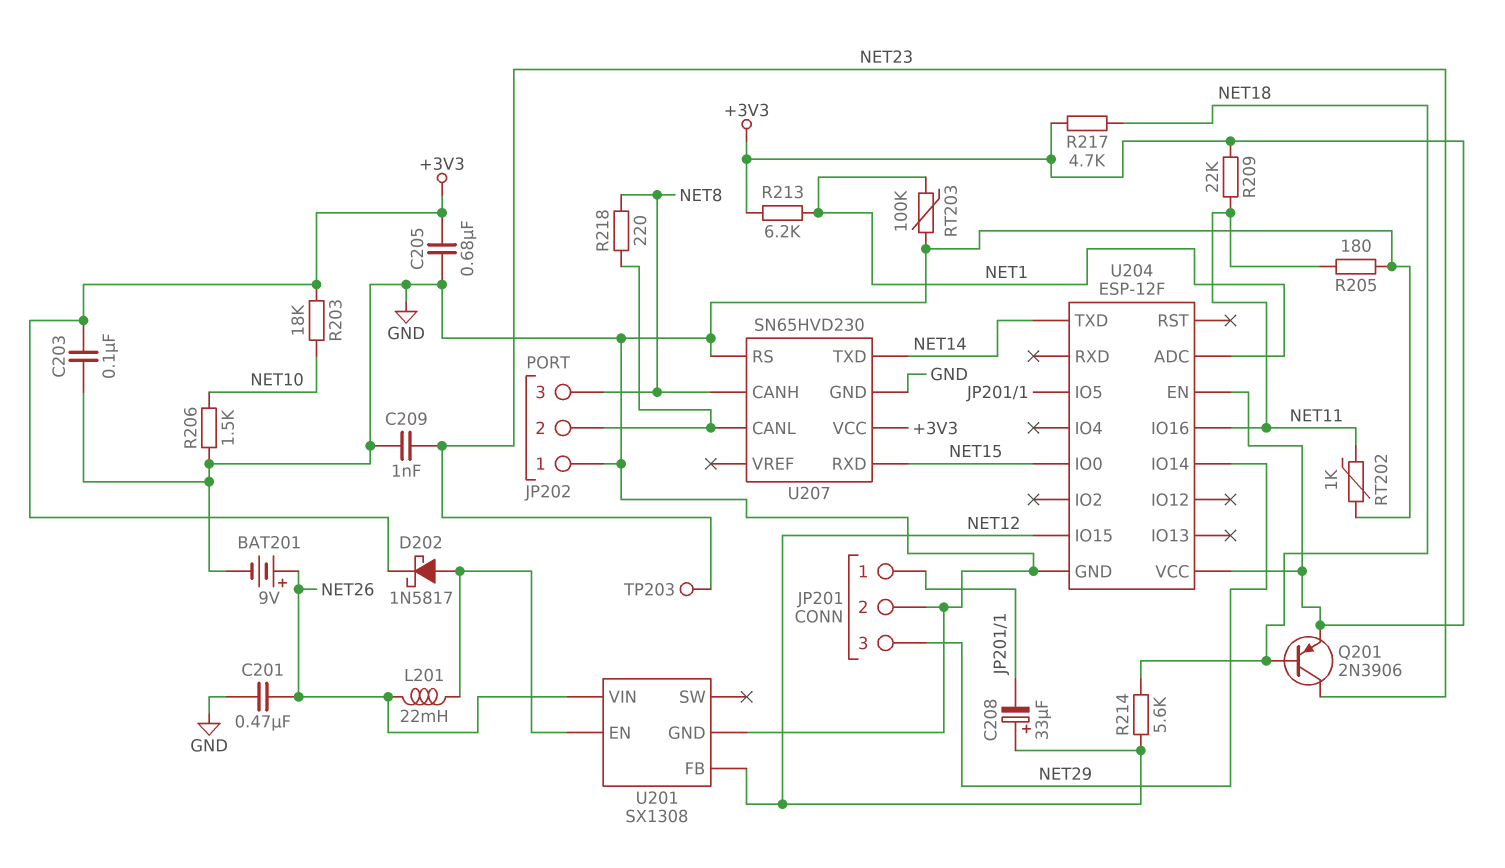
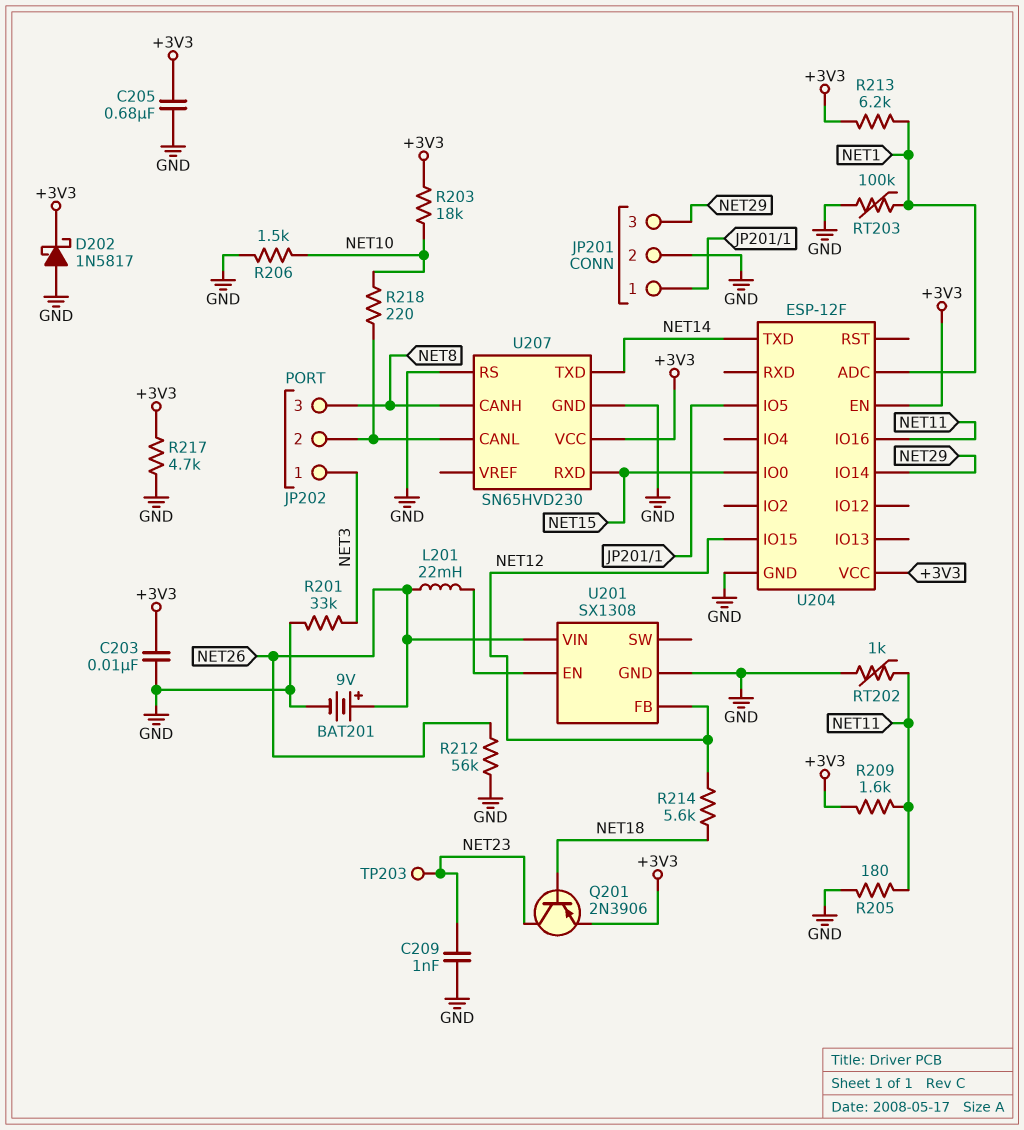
C201: 470nF (GND, NET26) -> none
C203: 100nF (+3V3, GND) -> 10nF (+3V3, GND)
C208: 33uF (plus NET12, minus JP201/1) -> none
D202: schottky 1N5817 (A U201/EN, K +3V3) -> schottky 1N5817 (A GND, K +3V3)
JP202 pin 1: GND -> NET3
R201: none -> 33k (GND, NET3)
R209: 22k (+3V3, NET11) -> 1.6k (+3V3, NET11)
R212: none -> 56k (GND, NET26)
R217: 4.7k (+3V3, NET18) -> 4.7k (+3V3, GND)
R218: 220 (JP202/2, NET8) -> 220 (JP202/2, NET10)

